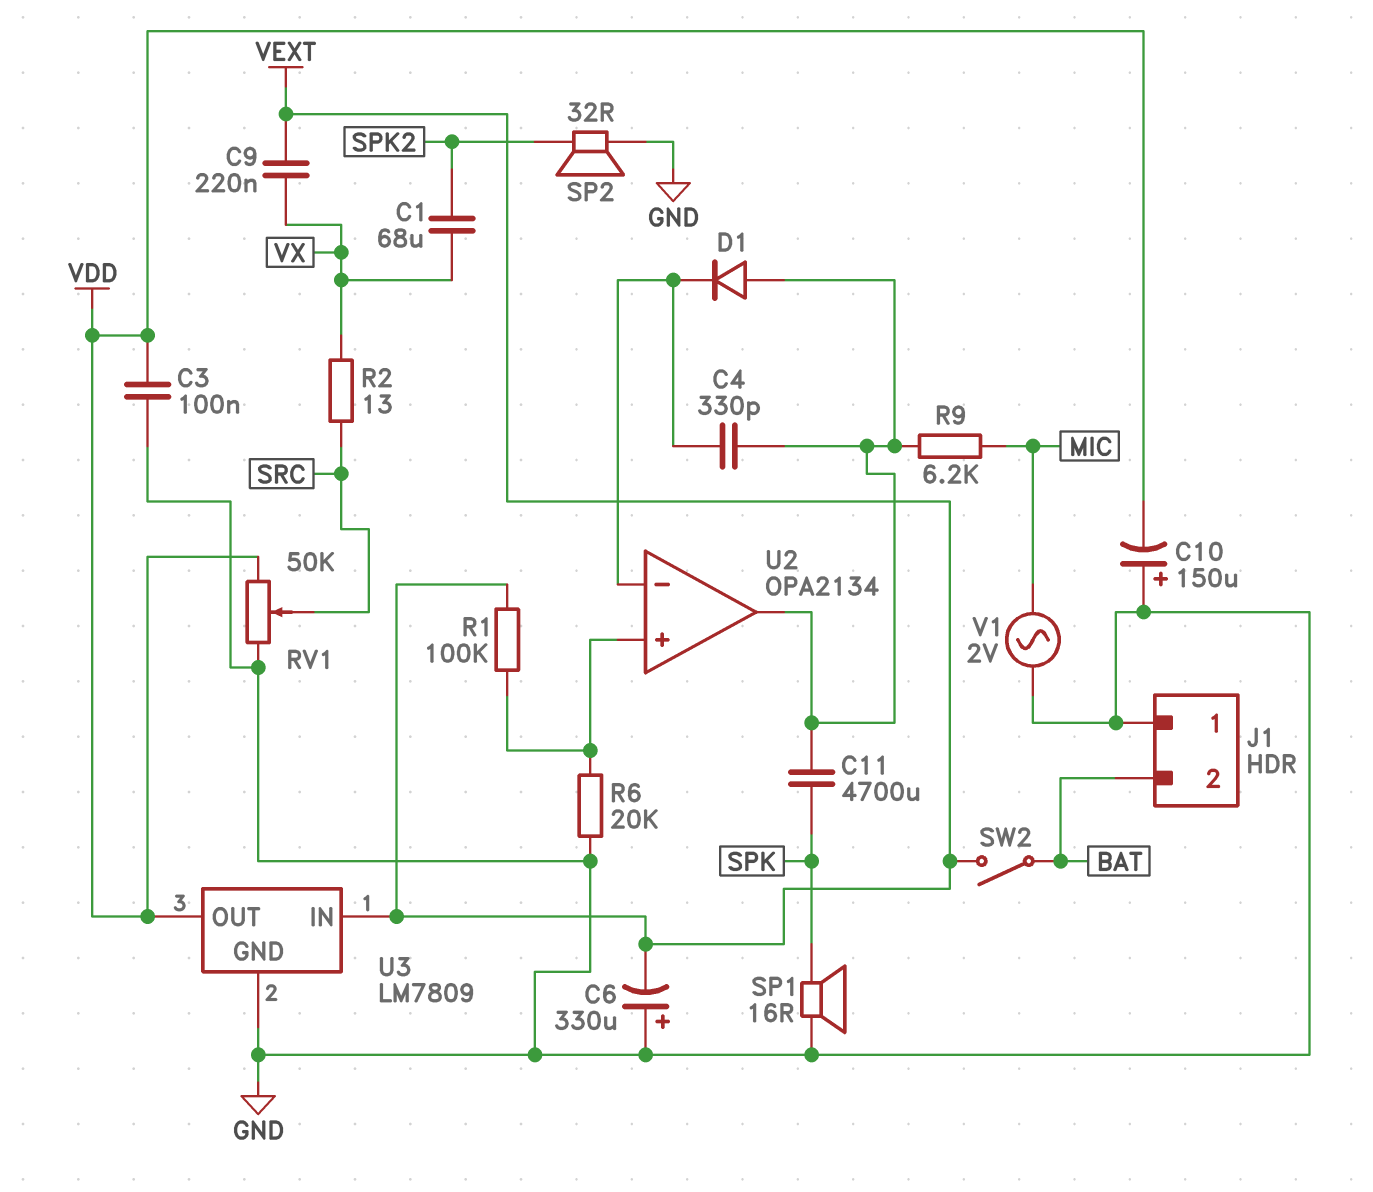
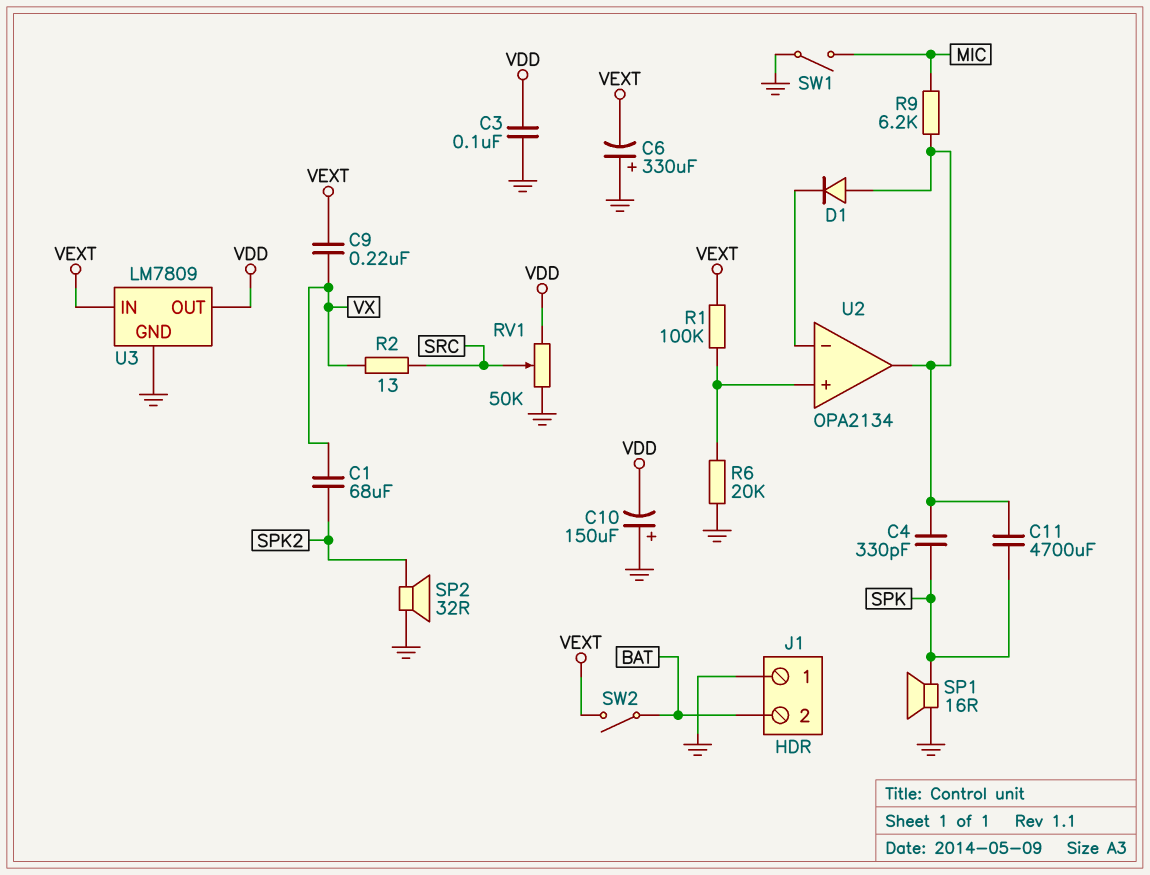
C4: 330pF (U2/in-, U2/out) -> 330pF (SPK, U2/out)
SW1: none -> switch (GND, MIC)
V1: AC 2V (GND, MIC) -> none

